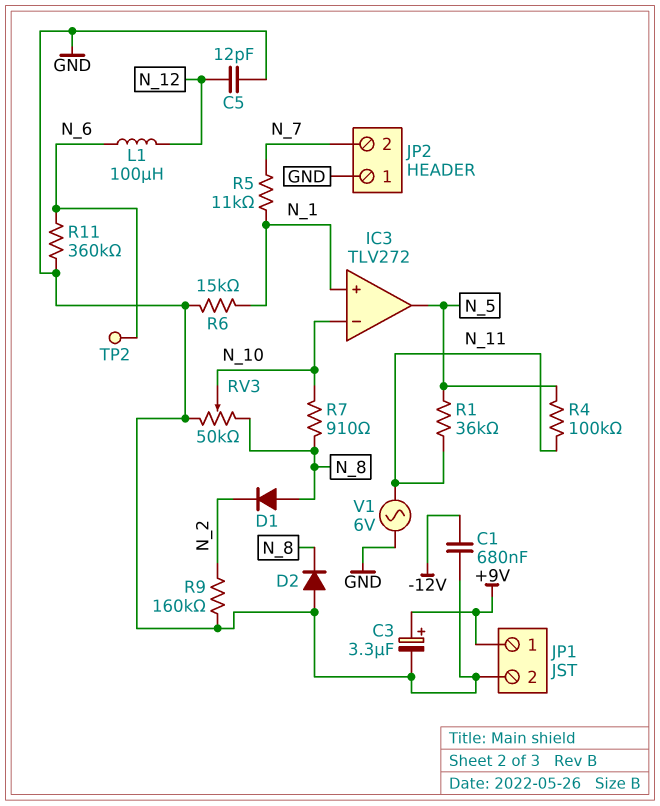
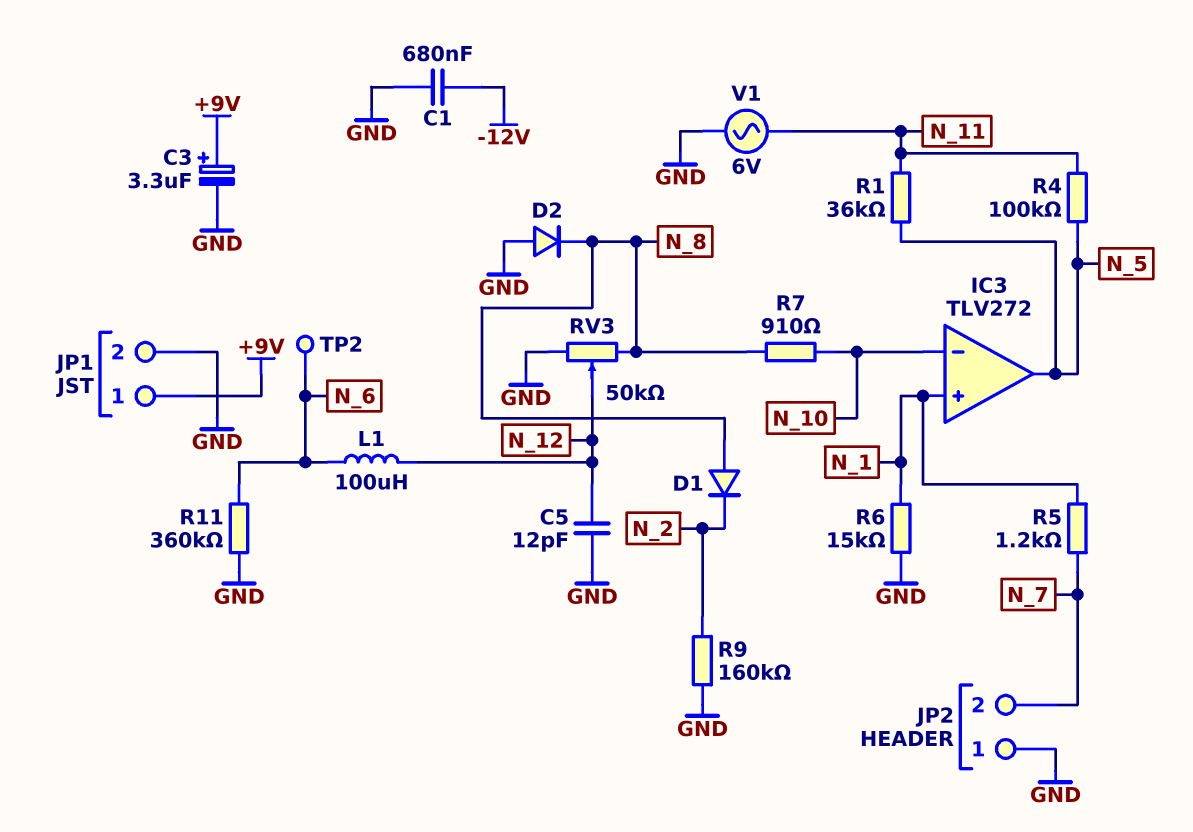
R5: 11k (N_1, N_7) -> 1.2k (N_1, N_7)
RV3: 50k (GND, N_8, wiper N_10) -> 50k (GND, N_8, wiper N_12)

